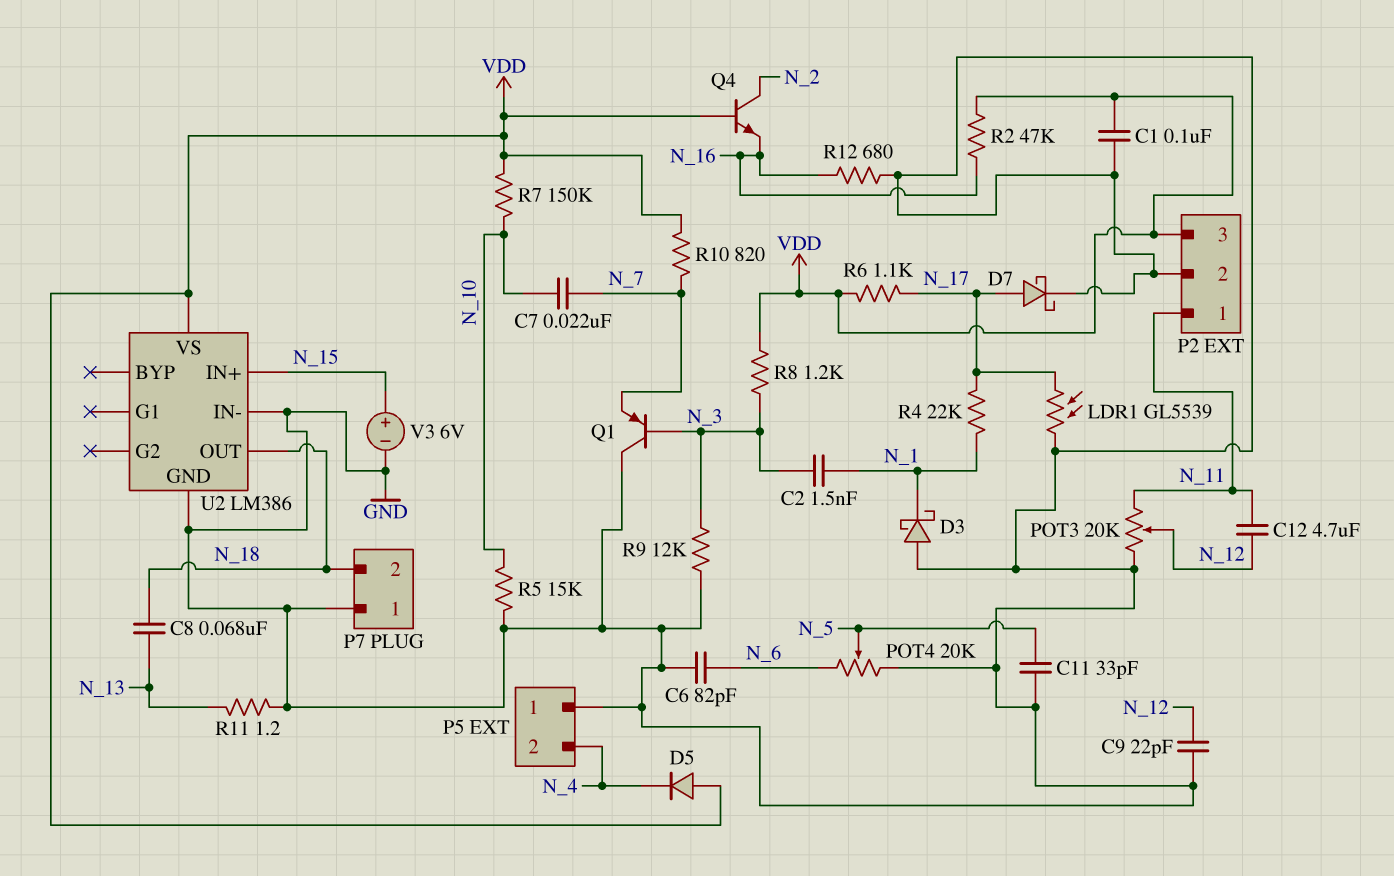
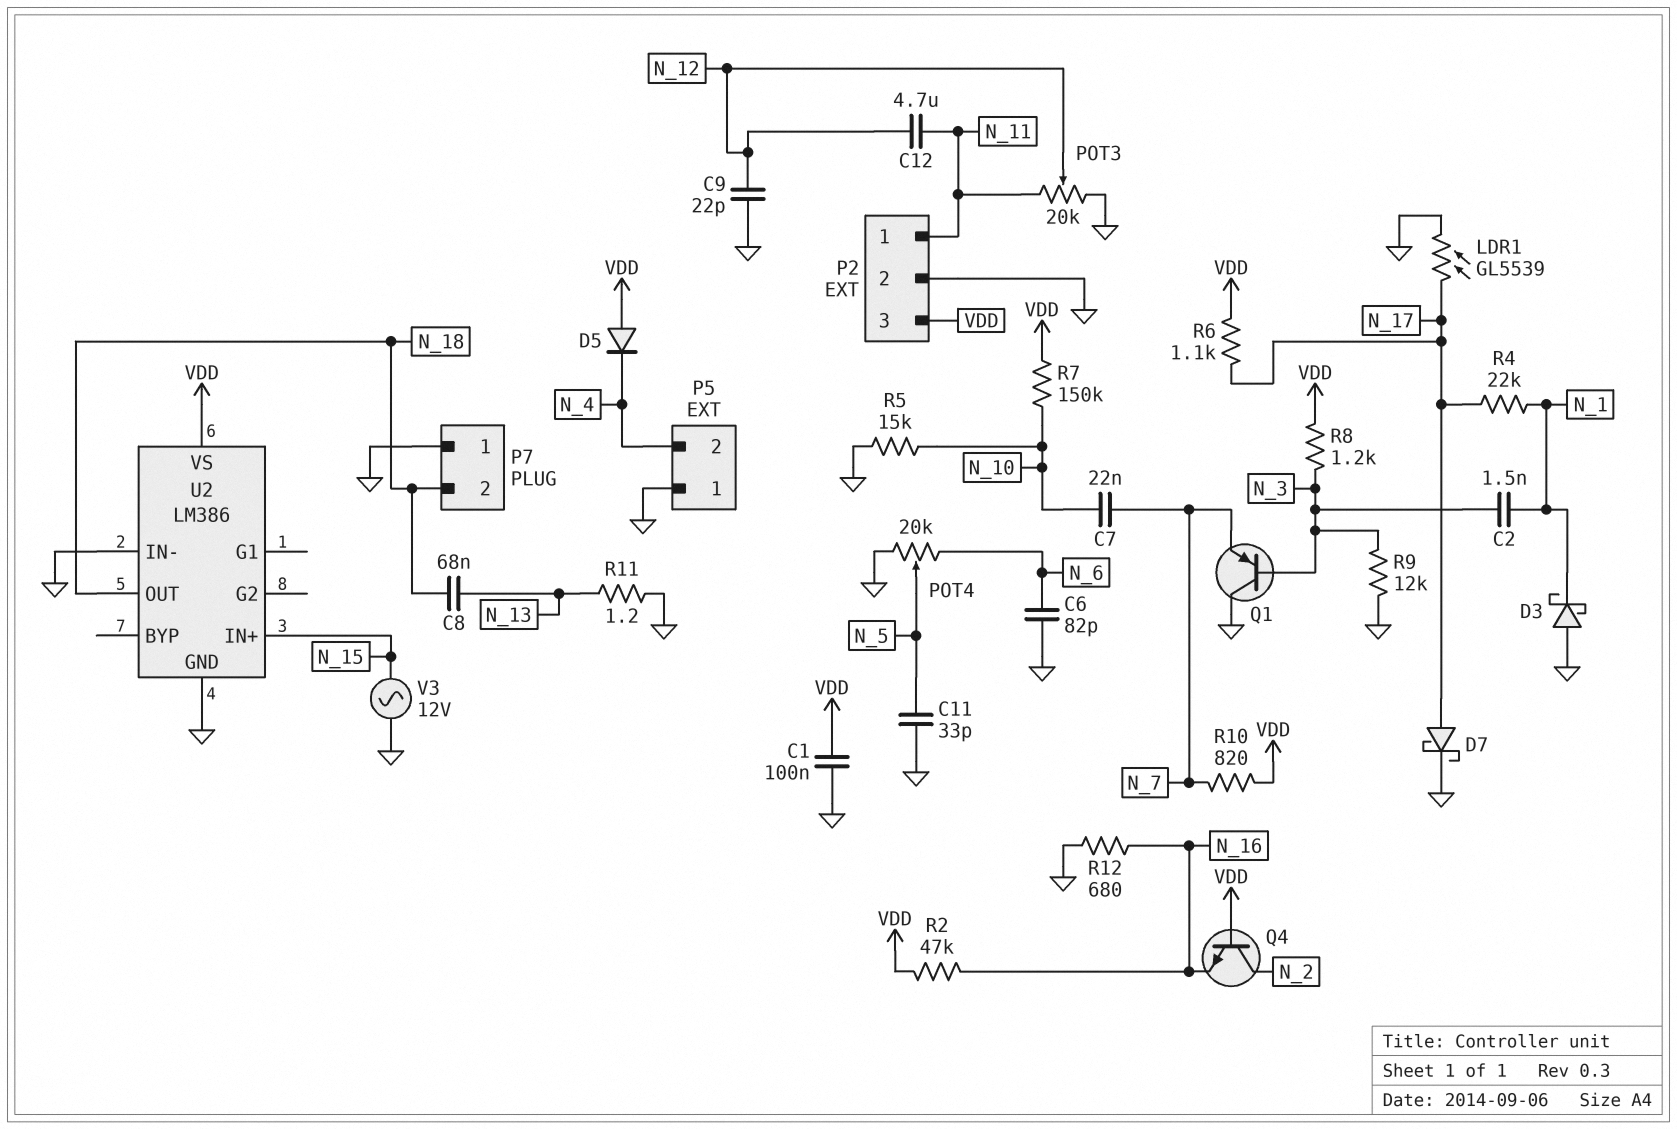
V3: 6V (plus N_15, minus GND) -> AC 12V (GND, N_15)

